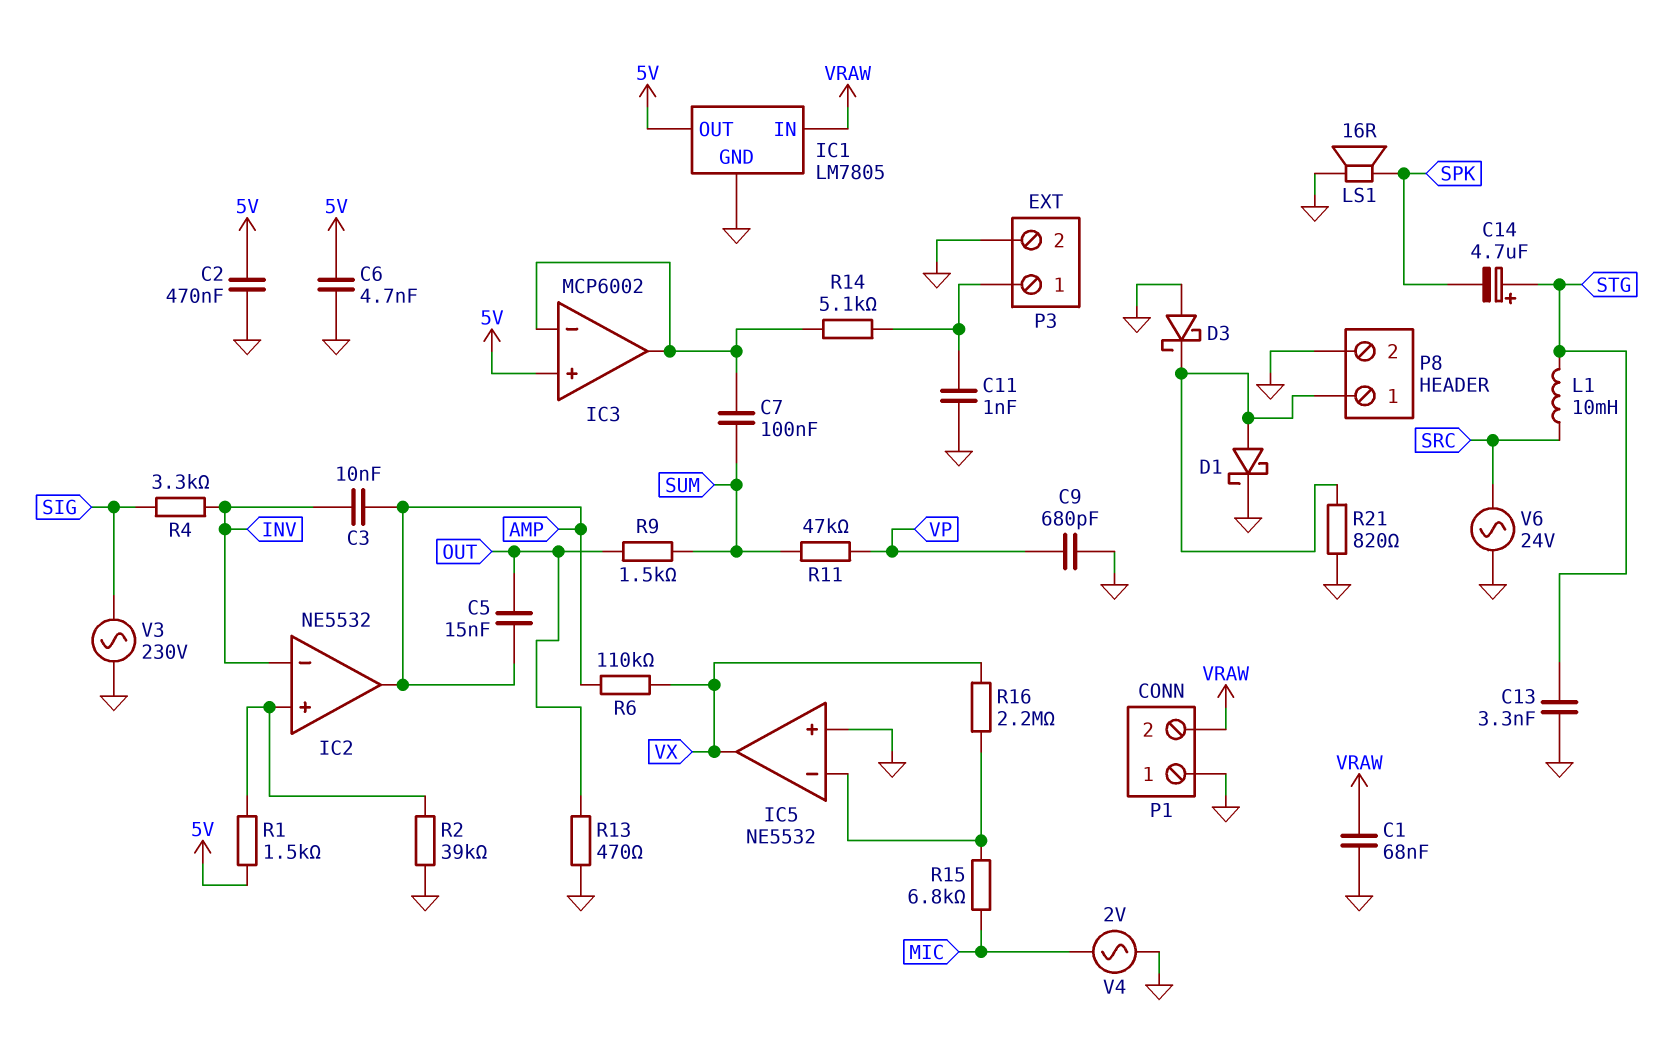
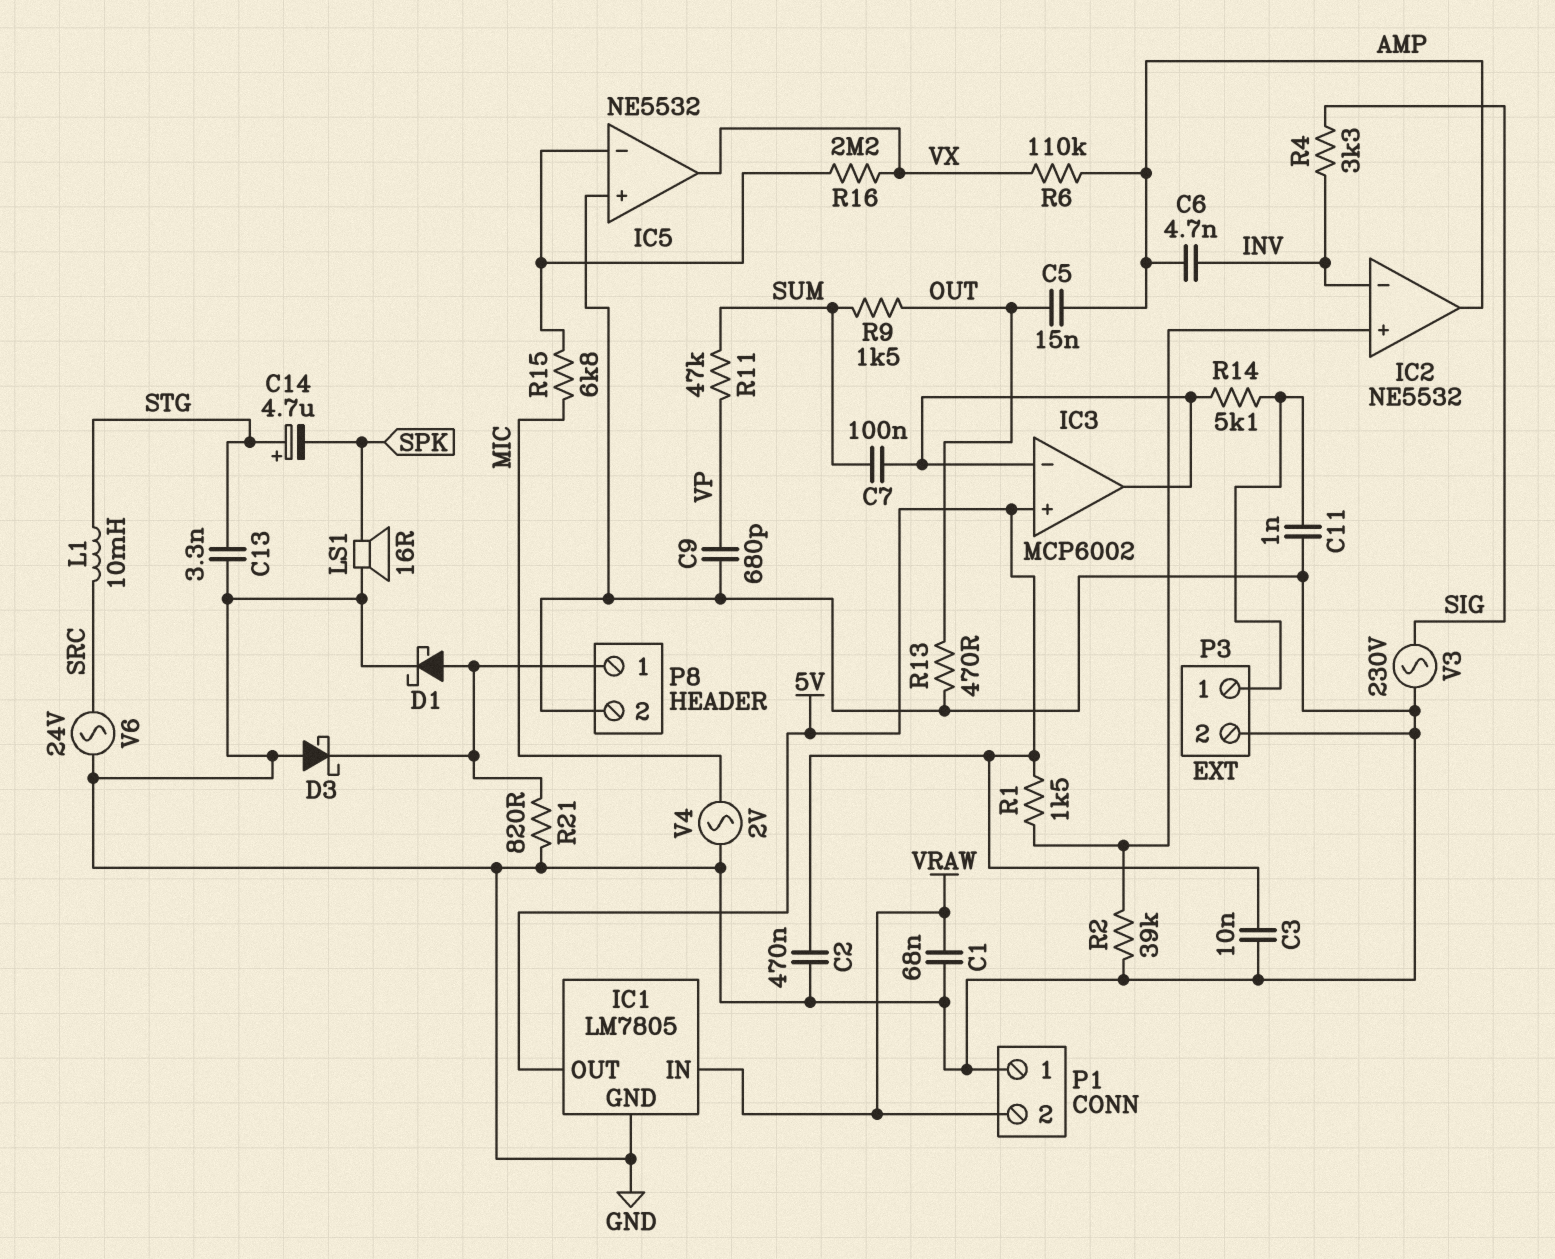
C3: 10nF (AMP, INV) -> 10nF (5V, GND)
C6: 4.7nF (5V, GND) -> 4.7nF (AMP, INV)

